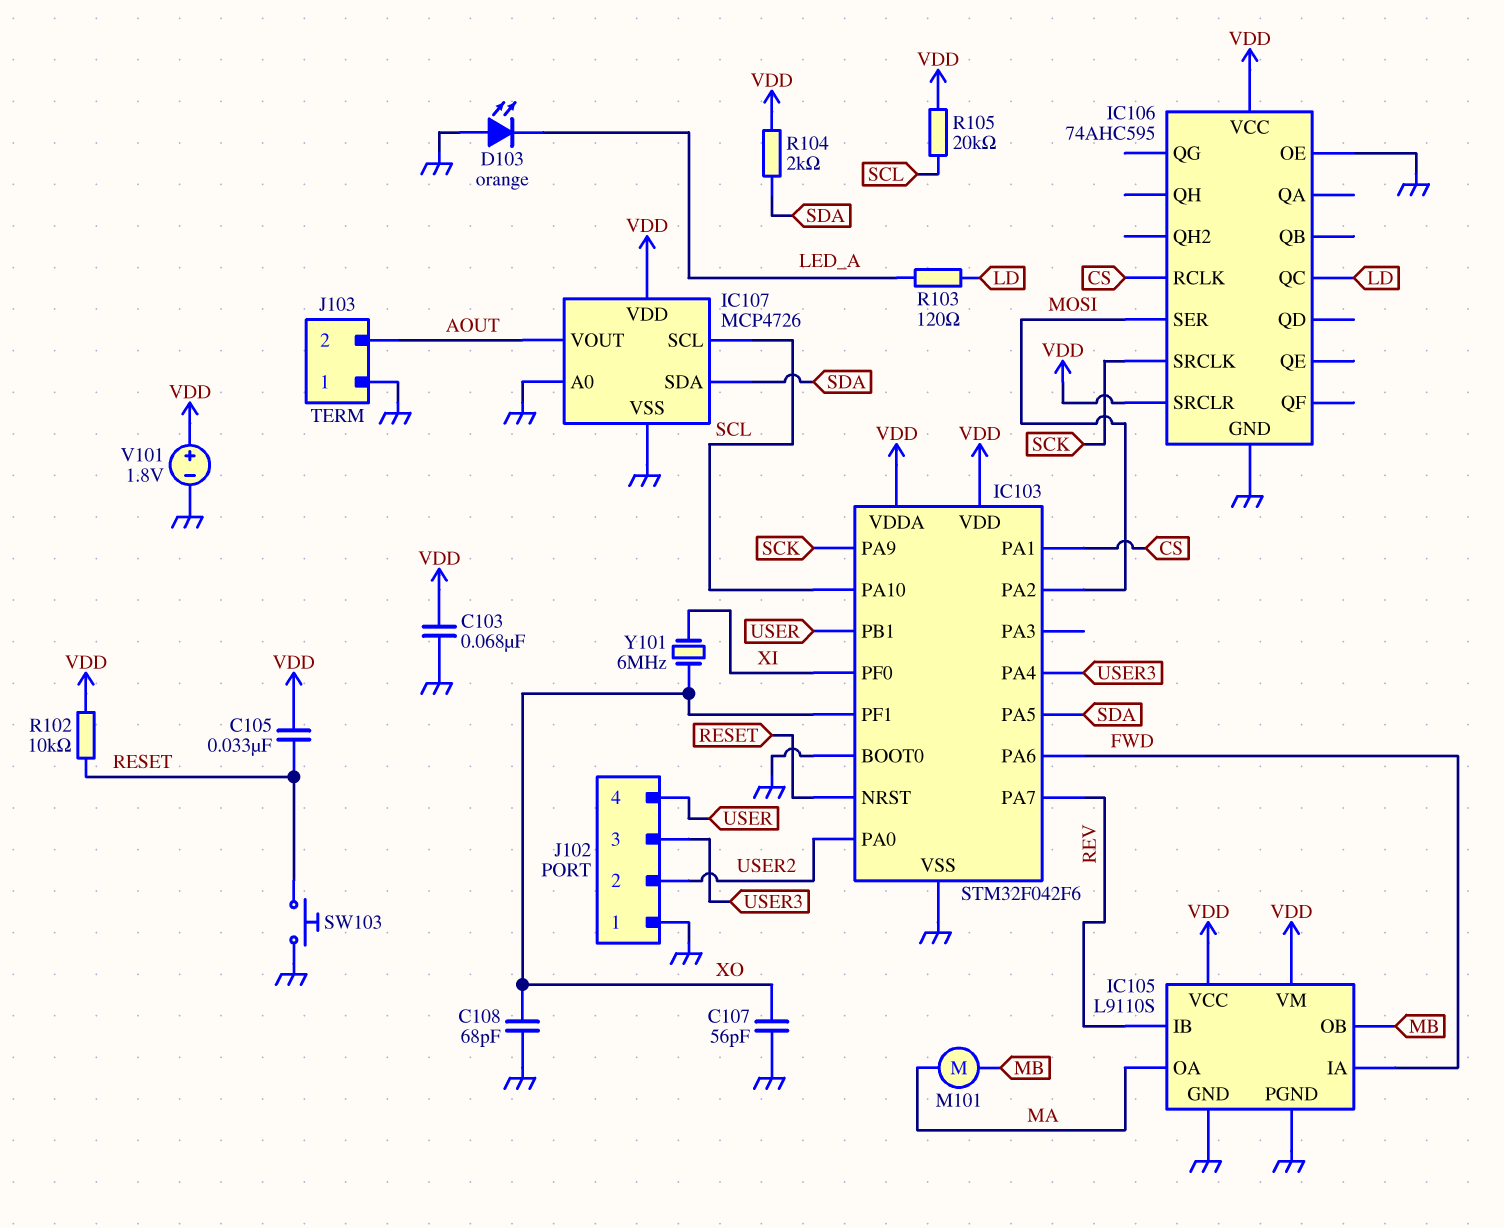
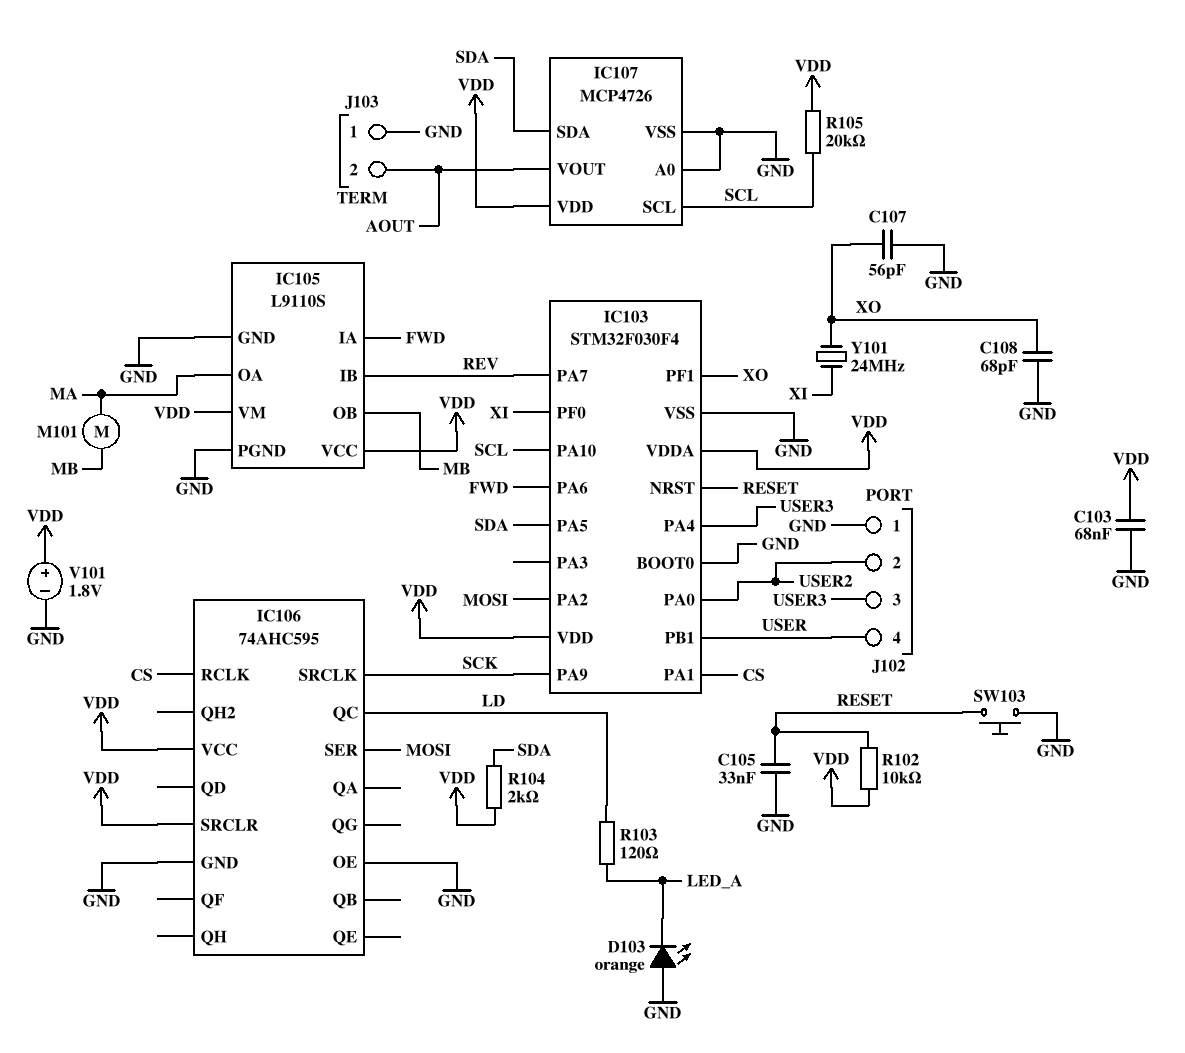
C105: 33nF (RESET, VDD) -> 33nF (GND, RESET)
IC103: STM32F042F6 -> STM32F030F4
Y101: 6MHz (XI, XO) -> 24MHz (XI, XO)

